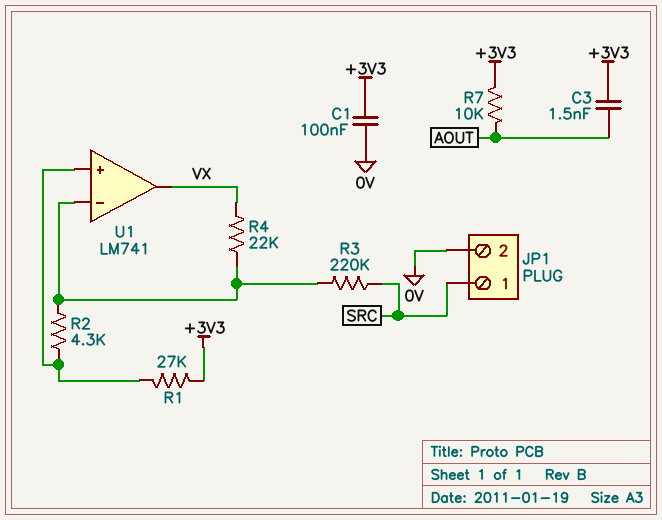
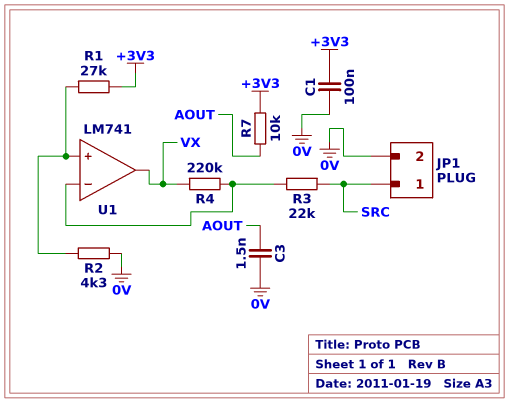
C3: 1.5nF (+3V3, AOUT) -> 1.5nF (0V, AOUT)
R2: 4.3k (U1/in+, U1/in-) -> 4.3k (0V, U1/in+)
R3: 220k (SRC, U1/in-) -> 22k (SRC, U1/in-)
R4: 22k (U1/in-, VX) -> 220k (U1/in-, VX)

